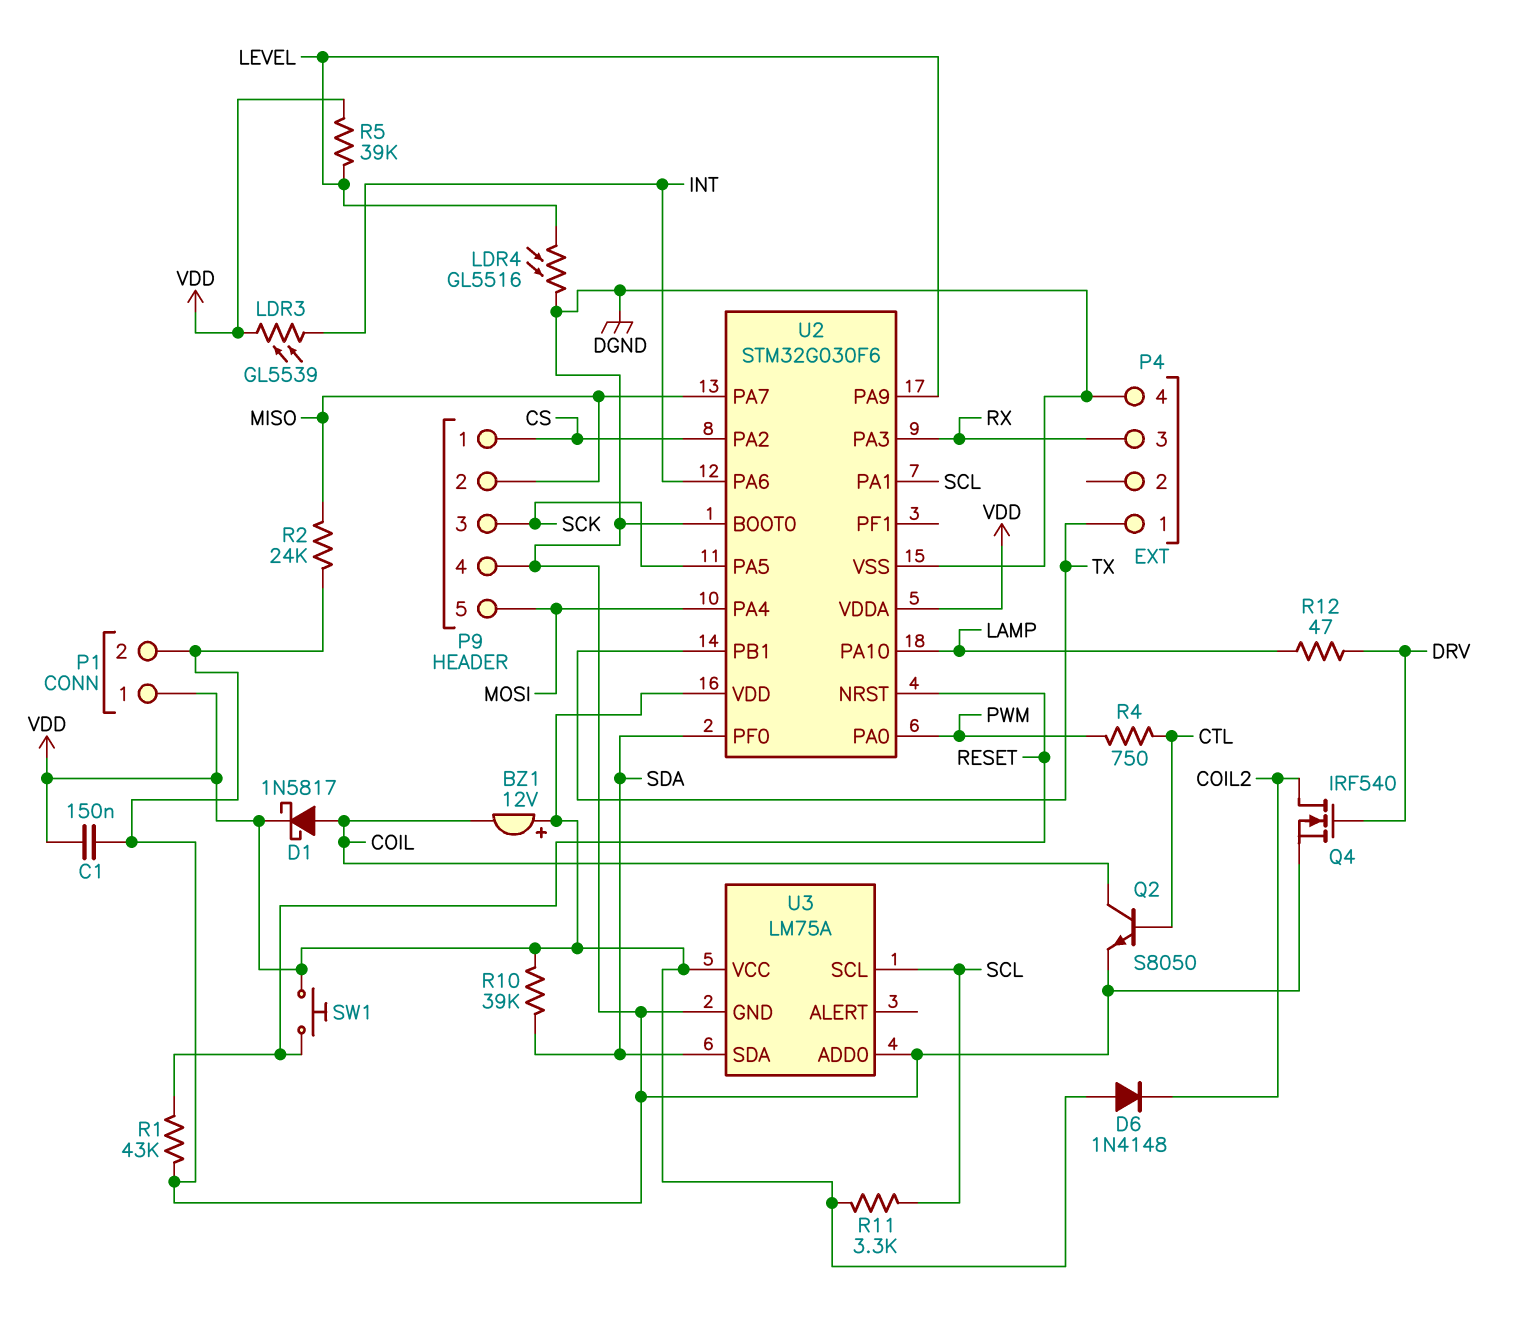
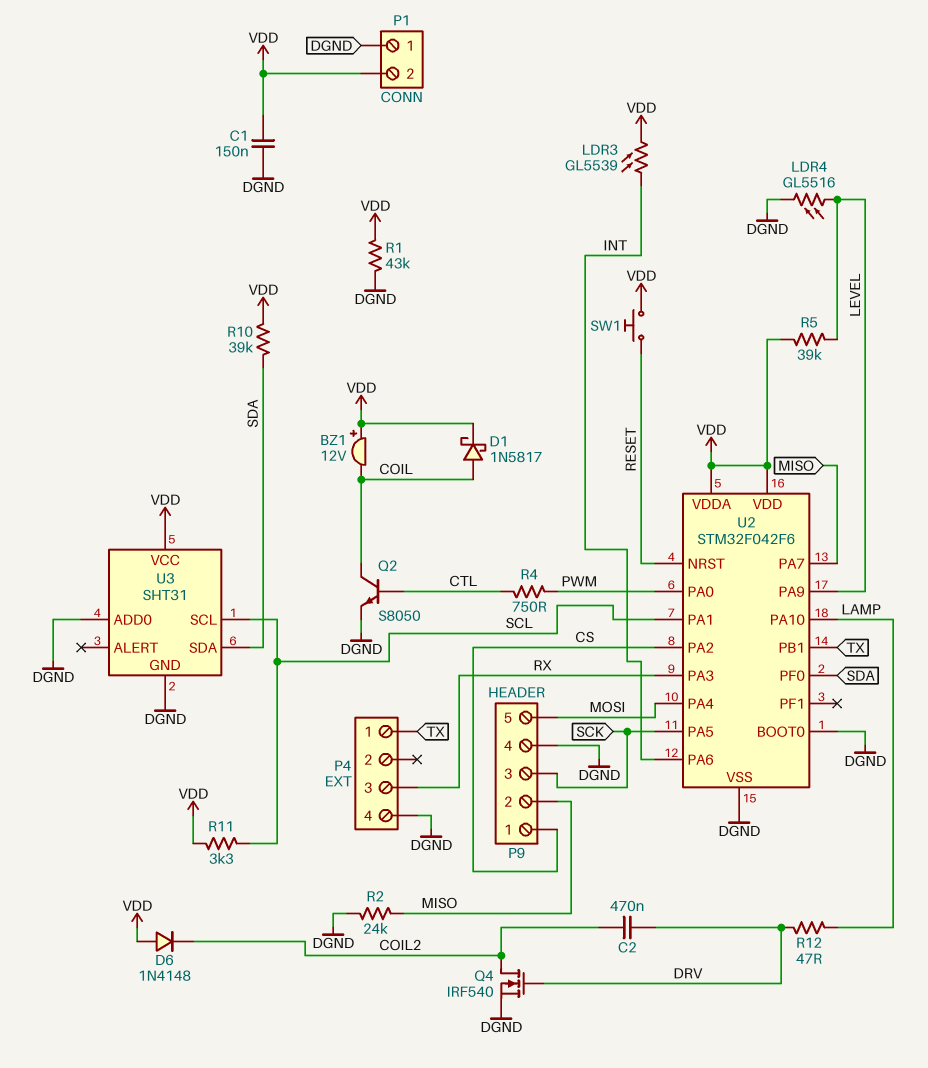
C2: none -> 470nF (COIL2, DRV)
P1 pin 1: VDD -> DGND
P1 pin 2: DGND -> VDD
R1: 43k (DGND, RESET) -> 43k (DGND, VDD)
U2: STM32G030F6 -> STM32F042F6
U3: LM75A -> SHT31

